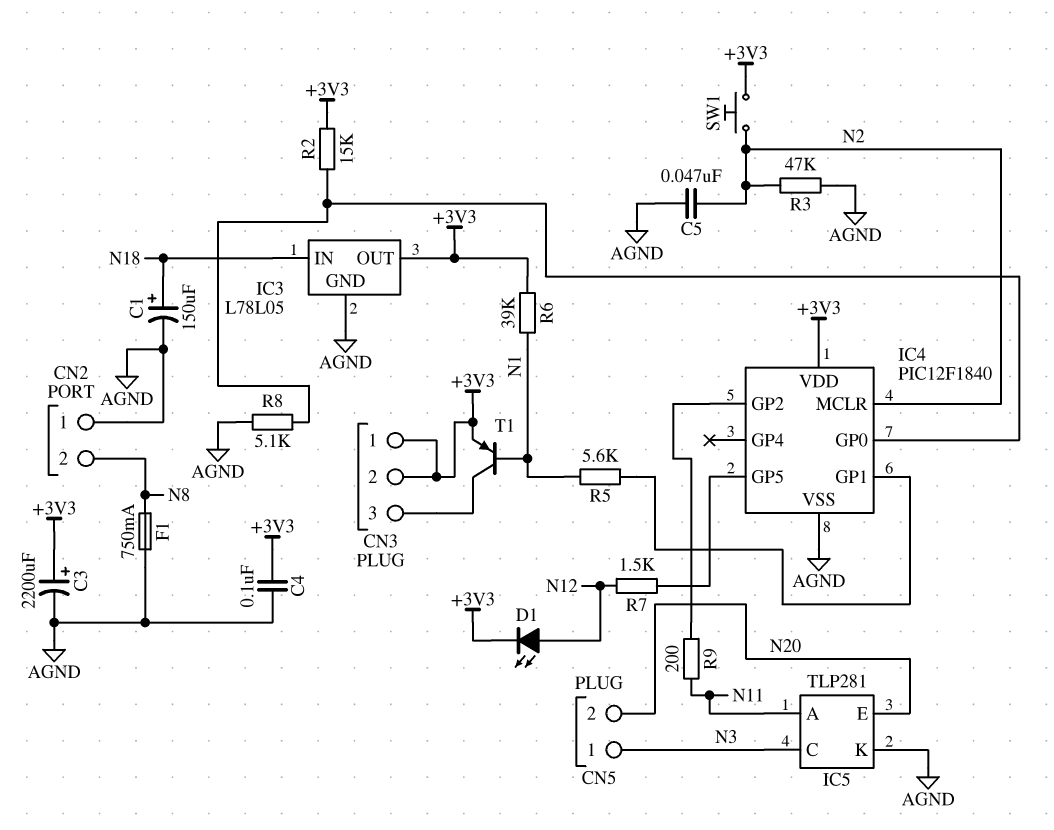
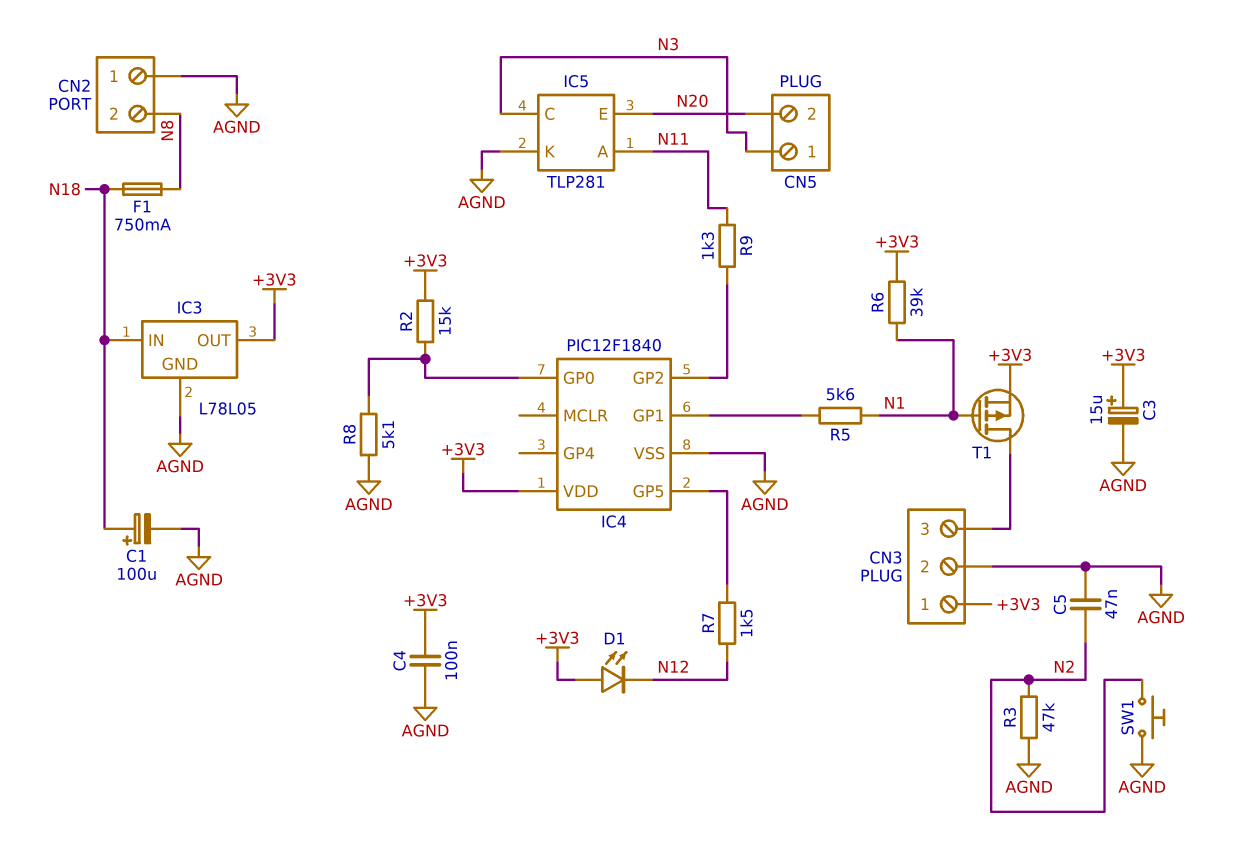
C1: 150uF (plus N18, minus AGND) -> 100uF (plus N18, minus AGND)
C3: 2200uF (plus +3V3, minus AGND) -> 15uF (plus +3V3, minus AGND)
CN3 pin 2: +3V3 -> AGND
D1: LED (A N12, K +3V3) -> LED (A +3V3, K N12)
F1: 750mA (AGND, N8) -> 750mA (N8, N18)
IC4 pin MCLR: N2 -> none
R9: 200 (IC4/GP2, N11) -> 1.3k (IC4/GP2, N11)
SW1: button (+3V3, N2) -> button (AGND, N2)
T1: PNP (B N1, C CN3/3, E +3V3) -> PMOS (G N1, D CN3/3, S +3V3)

